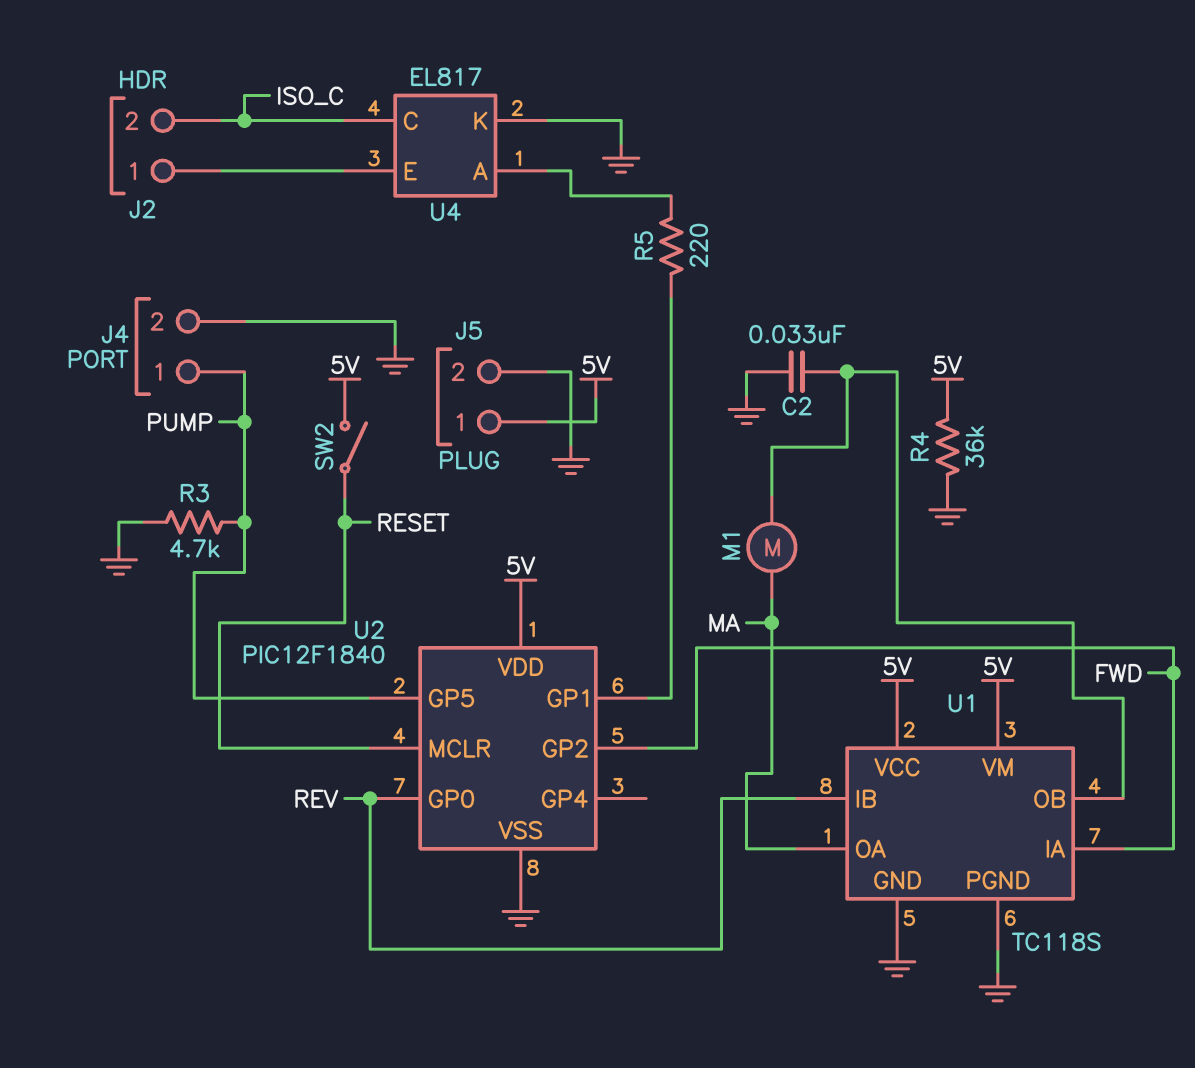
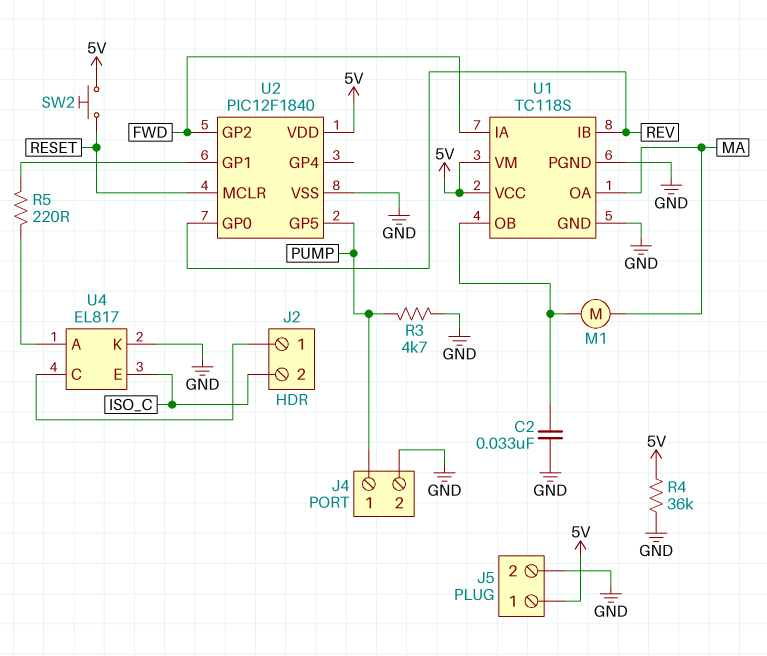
SW2: switch (5V, RESET) -> button (5V, RESET)
U4 pin C: ISO_C -> J2/1
U4 pin E: J2/1 -> ISO_C

